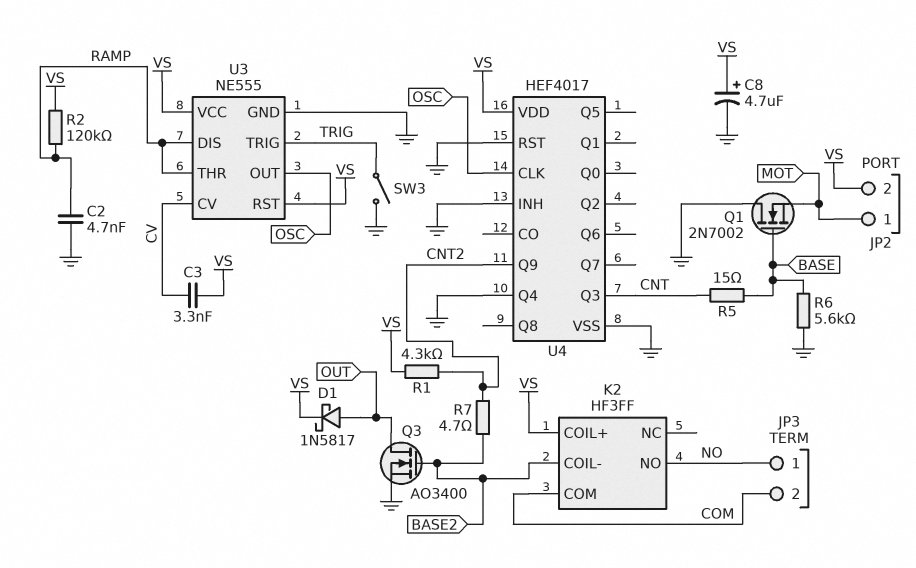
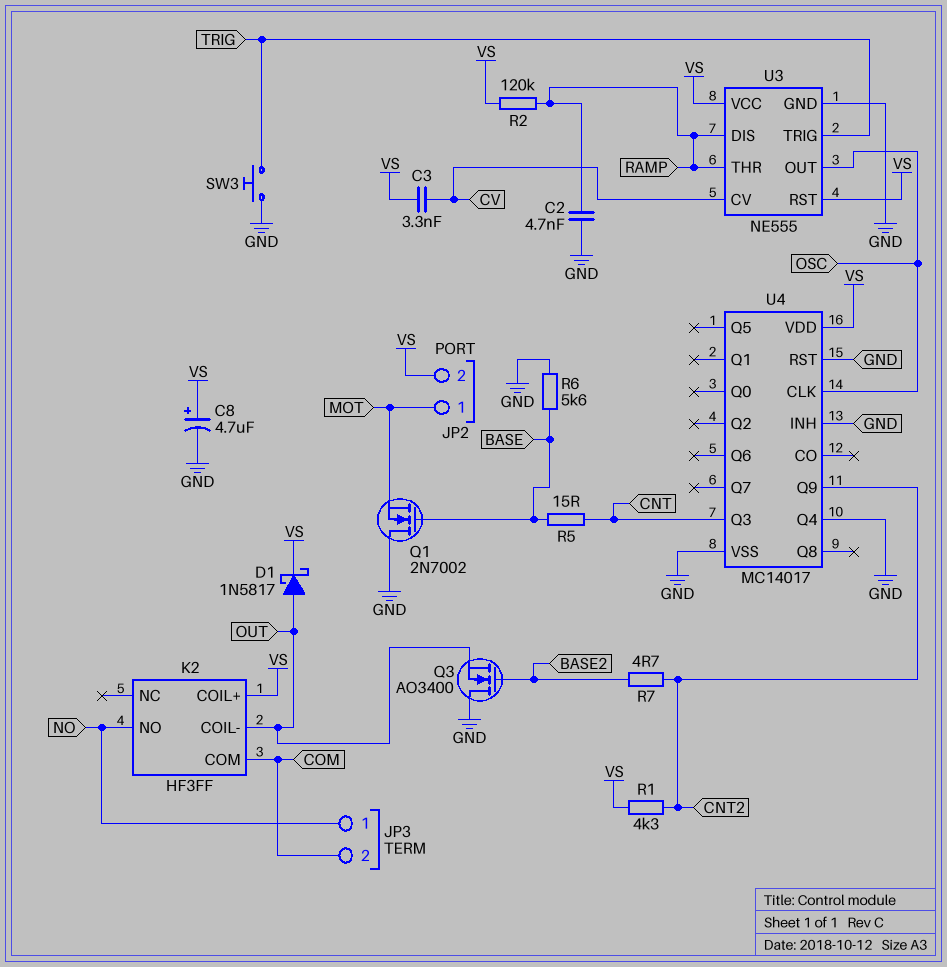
K2 pin COIL-: BASE2 -> OUT
Q3: NMOS AO3400 (G BASE2, D OUT, S GND) -> NMOS AO3400 (G BASE2, D GND, S OUT)
SW3: switch (GND, TRIG) -> button (GND, TRIG)
U4: HEF4017 -> MC14017

